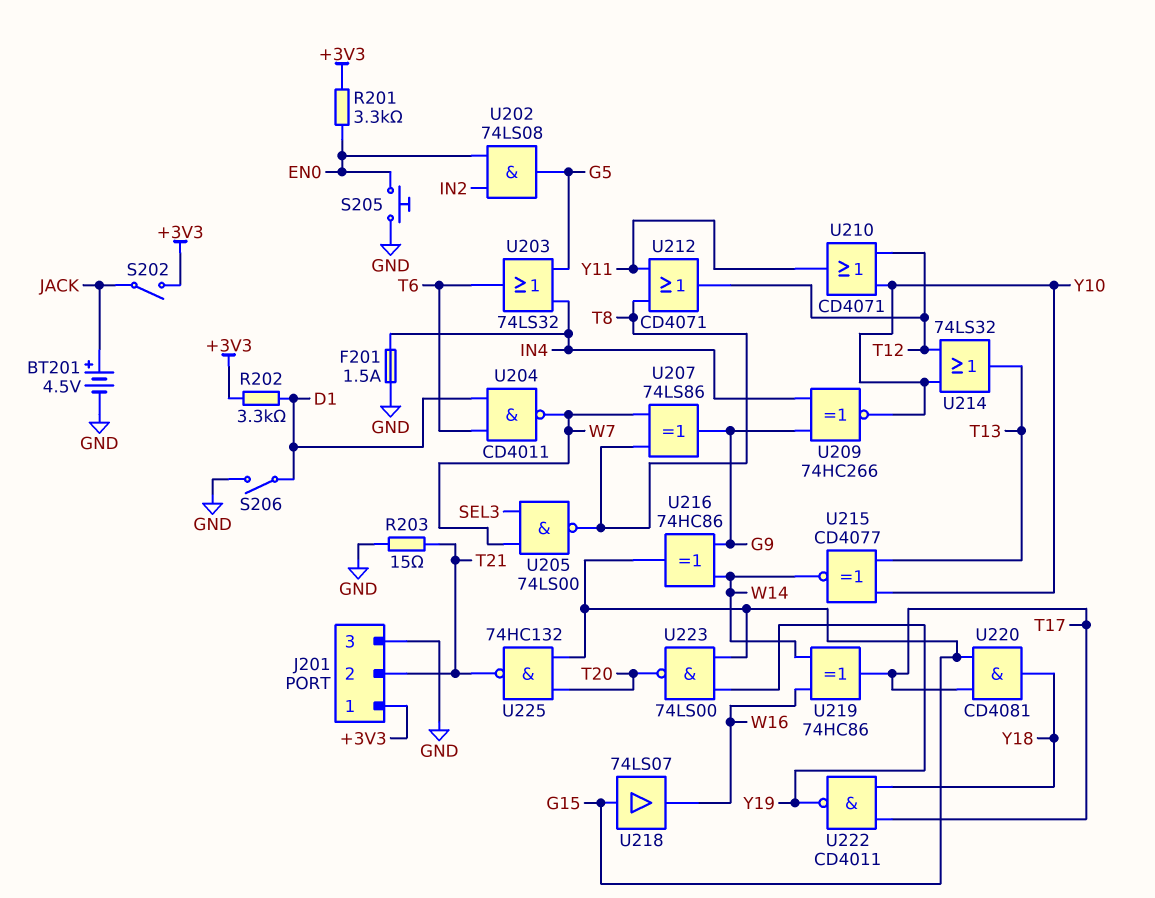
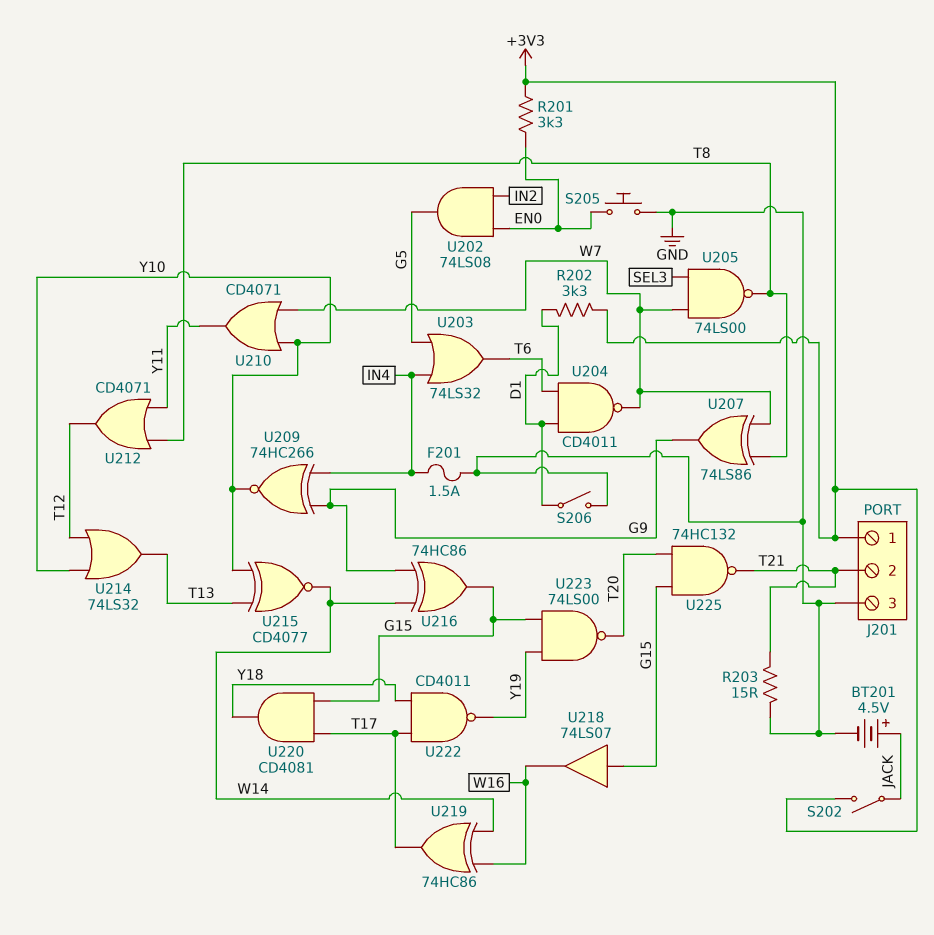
U210: OR CD4071 (in T12, in Y10, out Y11) -> OR CD4071 (in W7, in Y10, out Y11)

